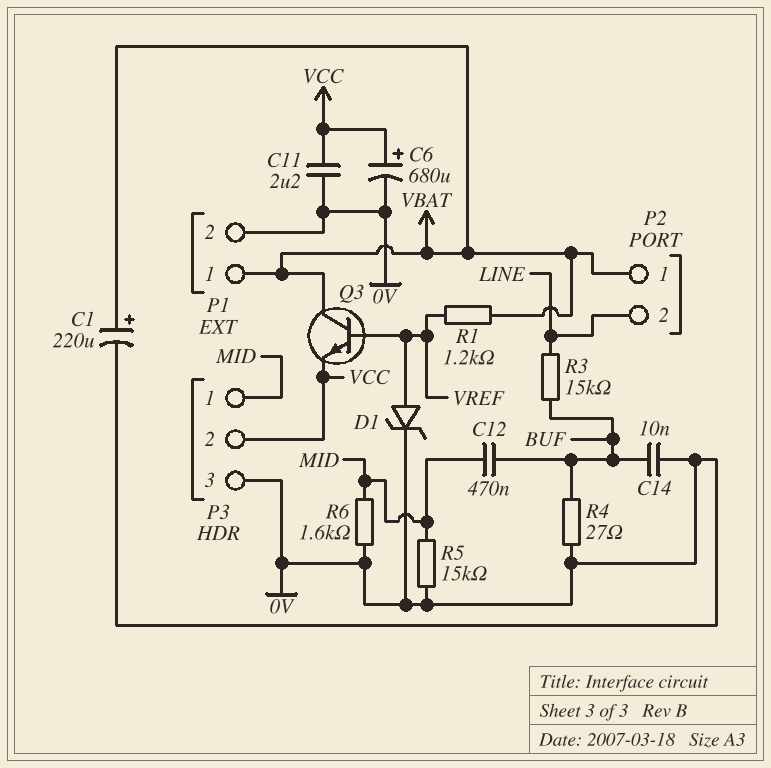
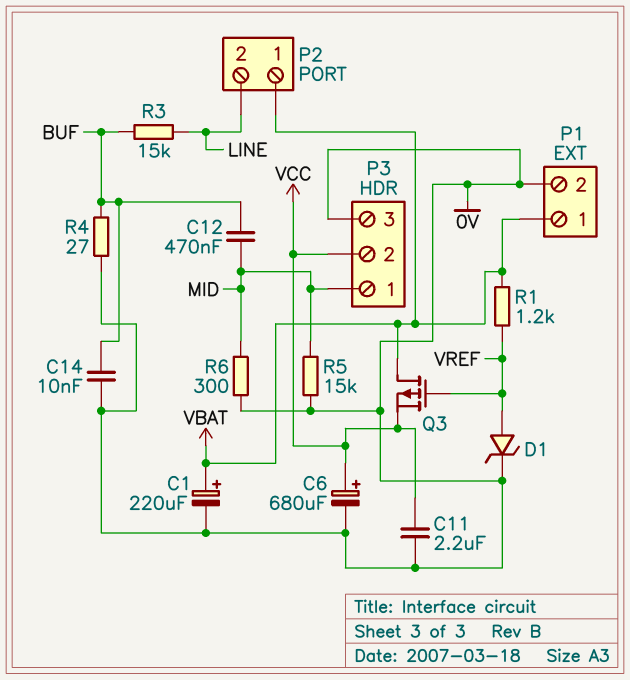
Q3: NPN (B VREF, C VBAT, E VCC) -> PMOS (G VREF, D VBAT, S VCC)
R6: 1.6k (0V, MID) -> 300 (0V, MID)

